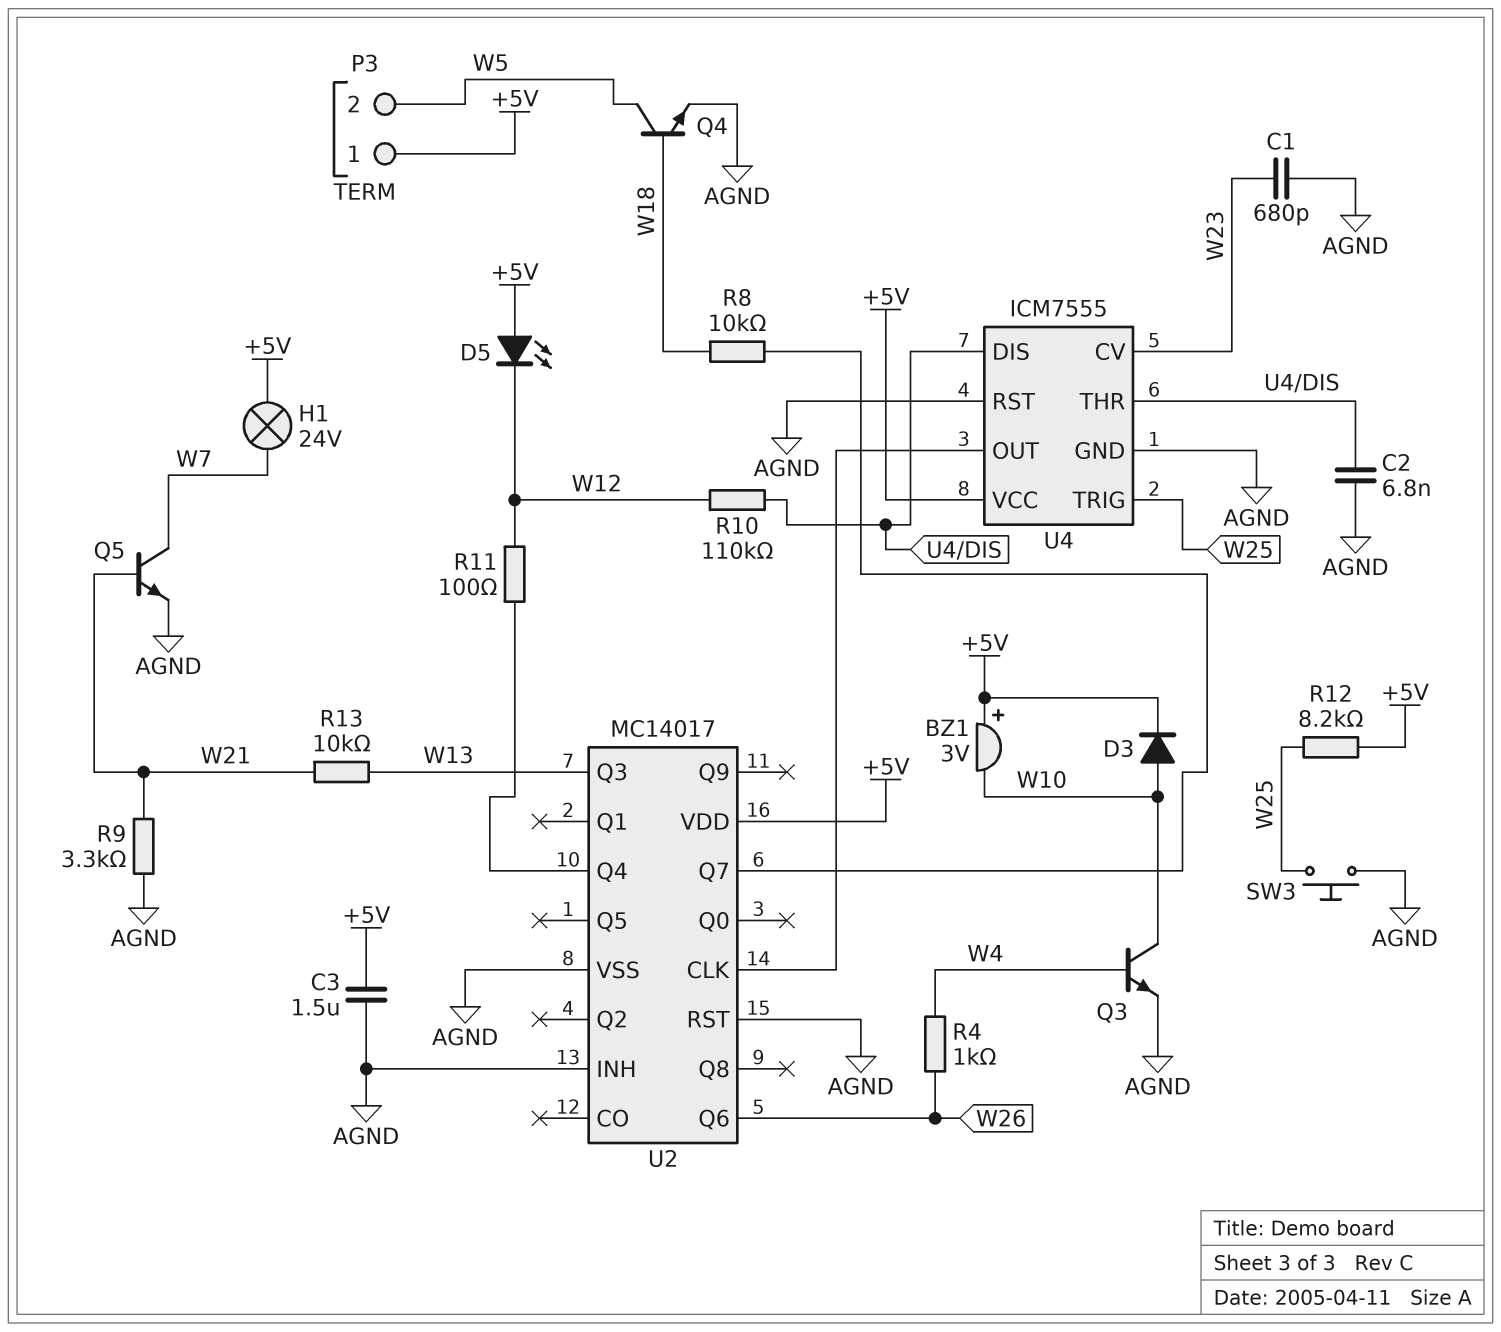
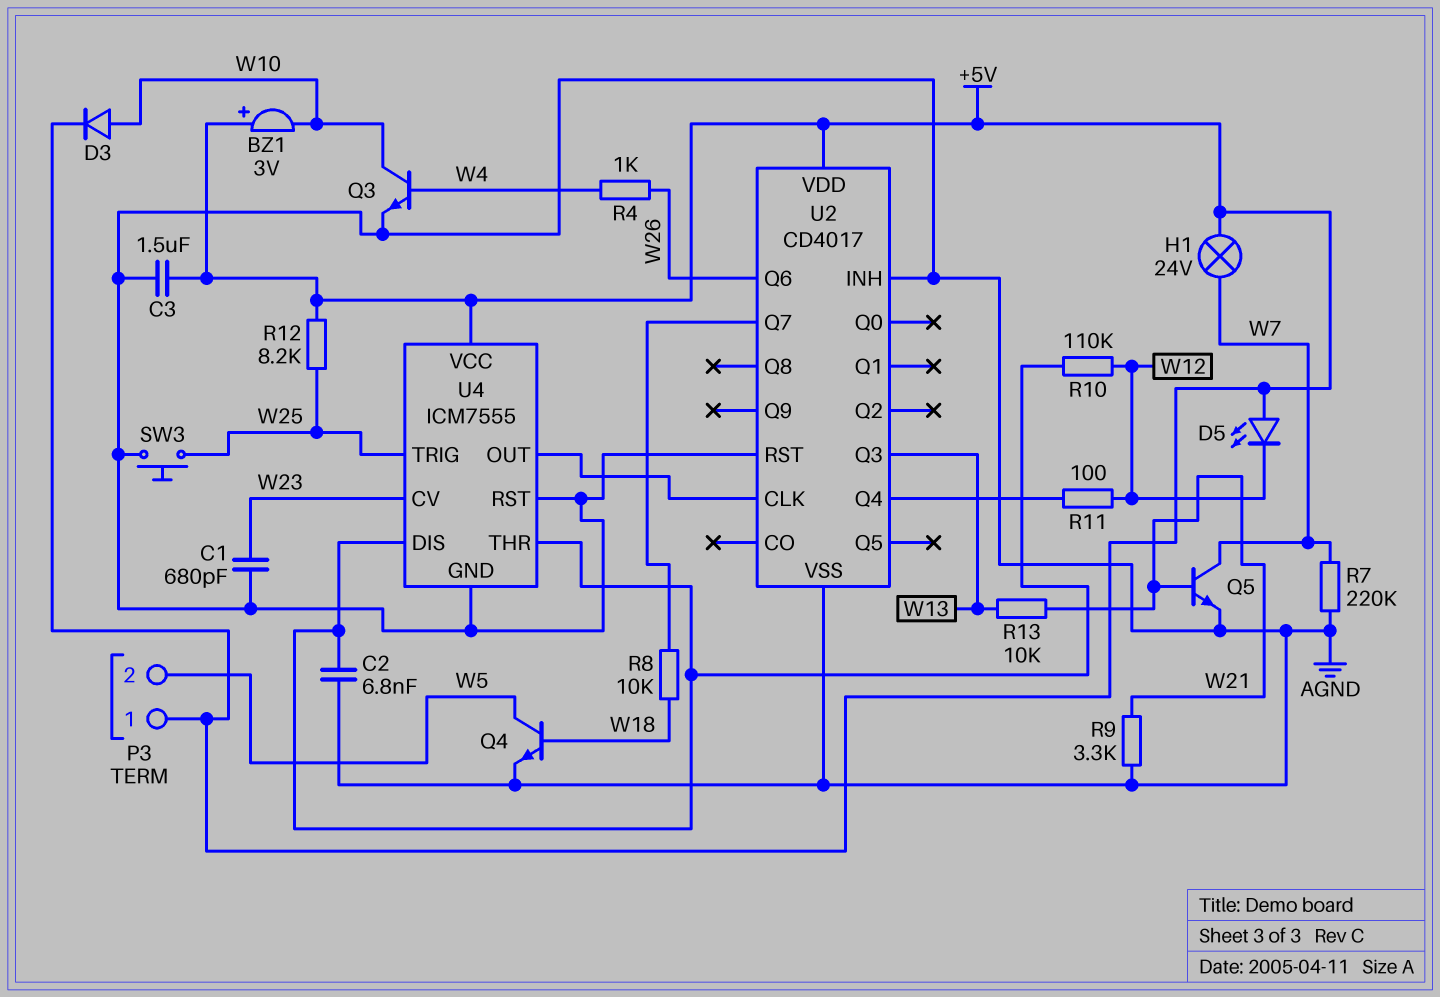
R7: none -> 220k (AGND, W7)
U2: MC14017 -> CD4017

